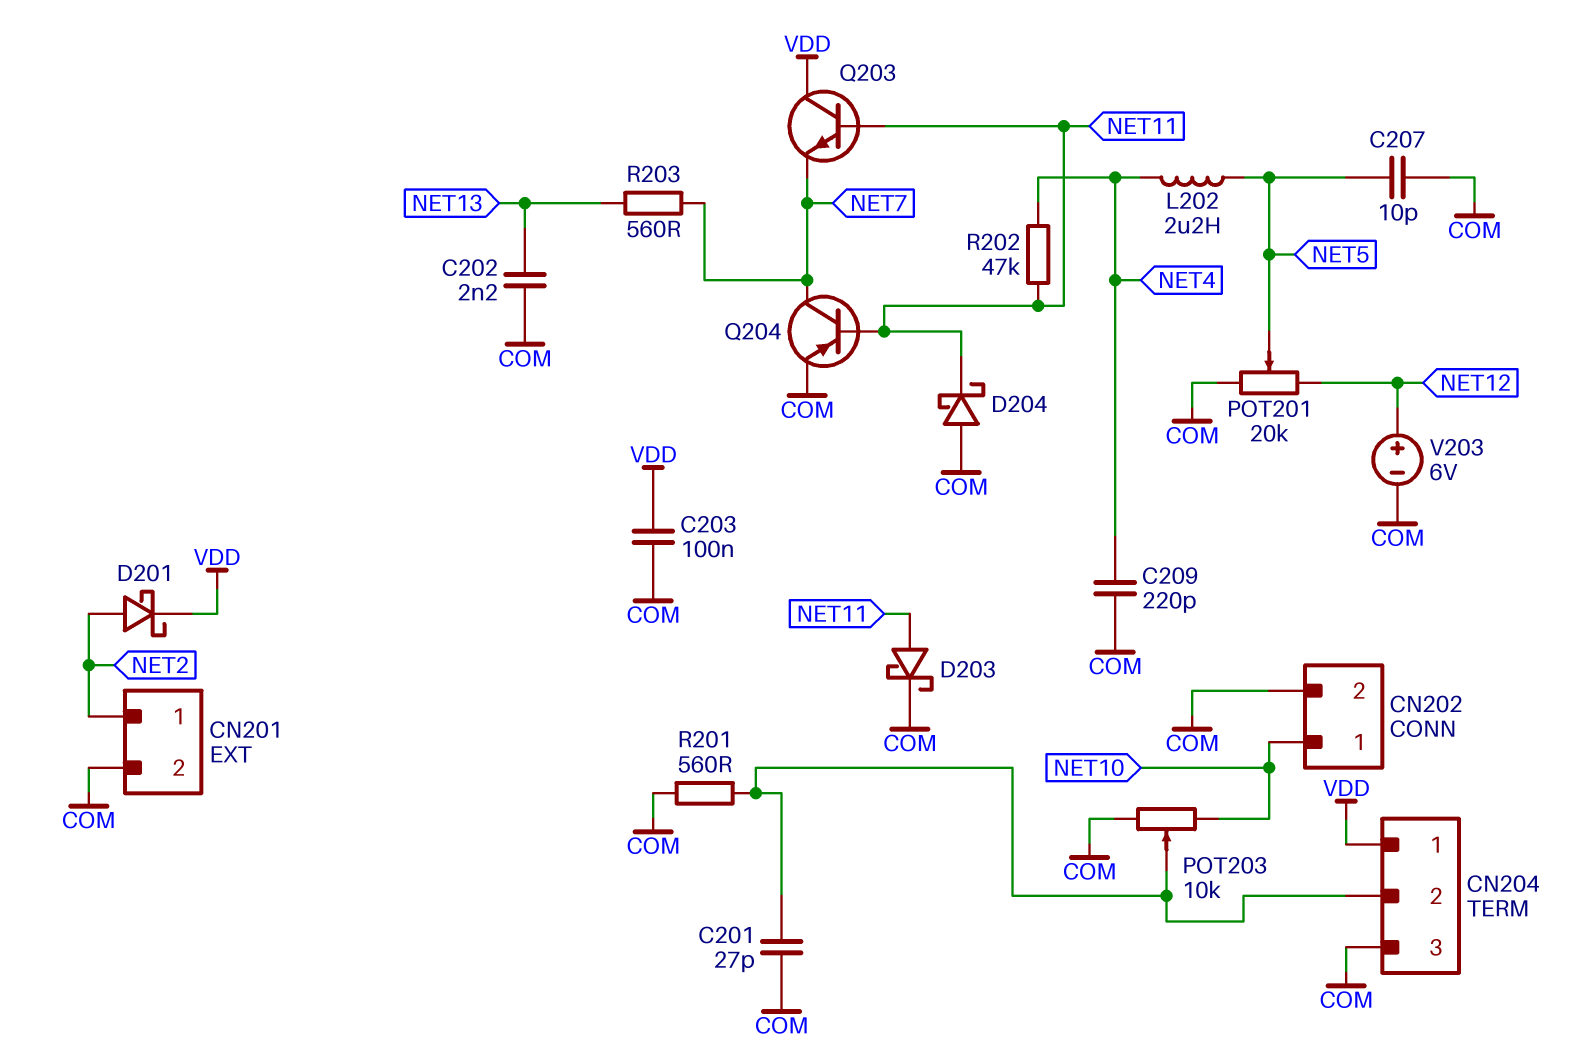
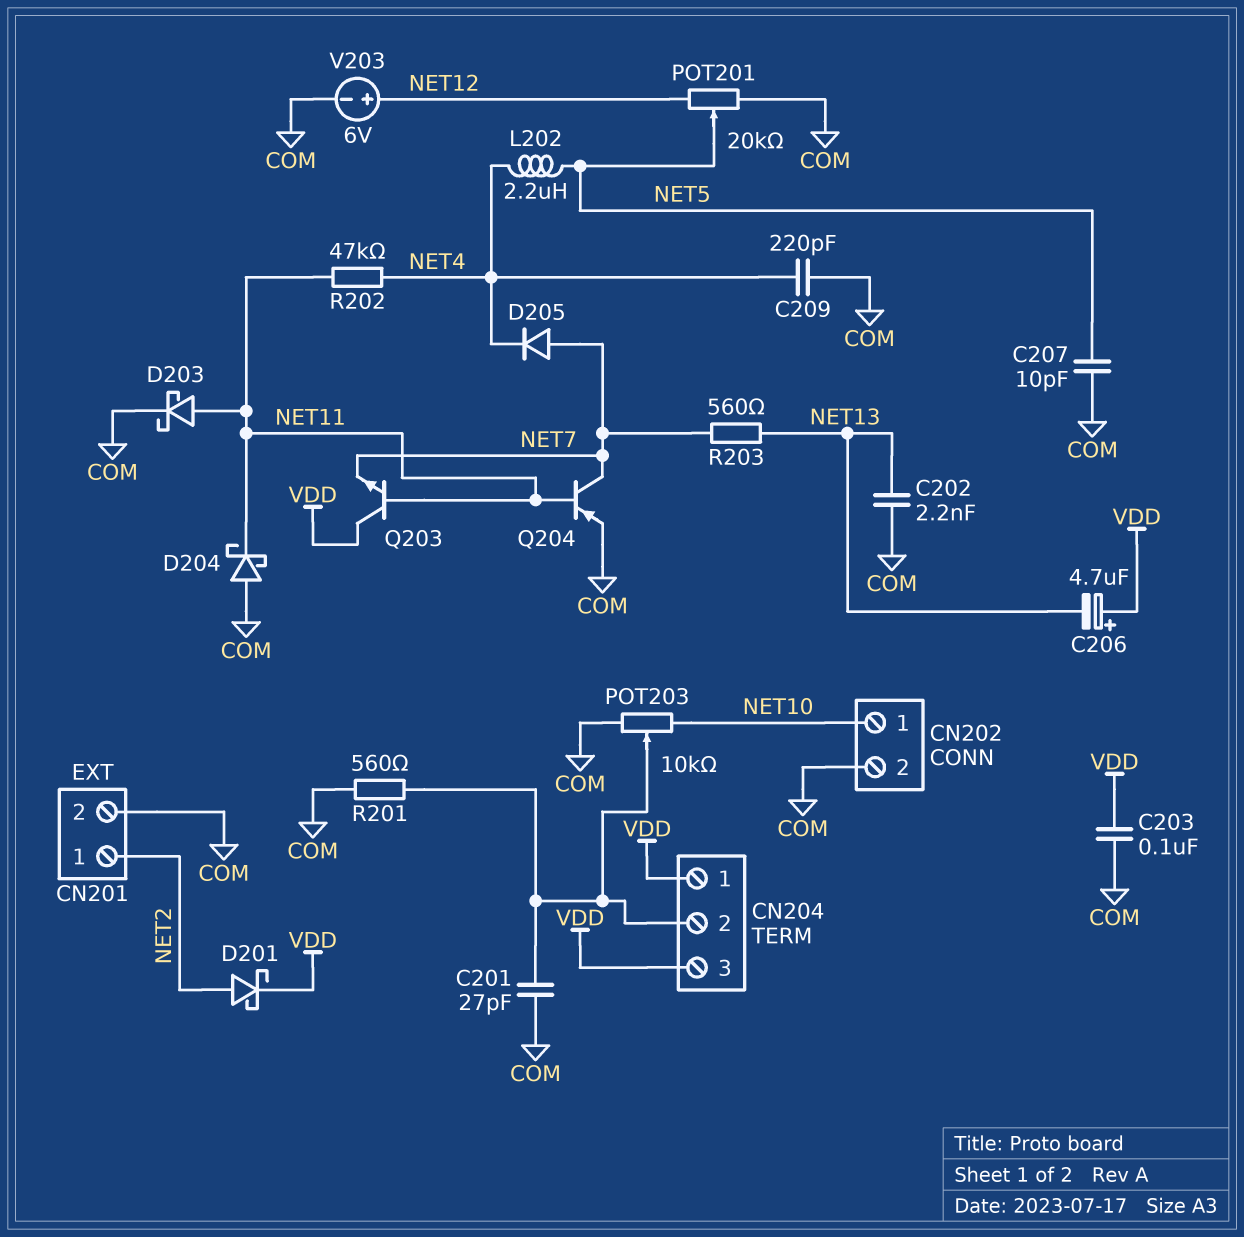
C206: none -> 4.7uF (plus VDD, minus NET13)
CN204 pin 3: COM -> VDD
D205: none -> diode (A NET7, K NET4)

